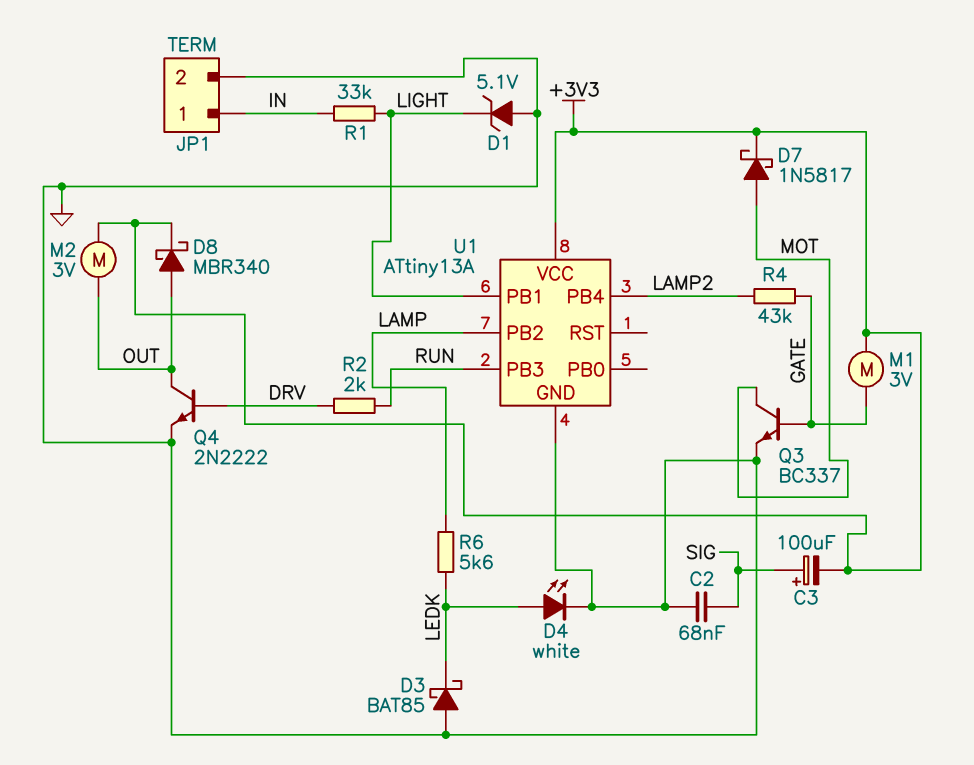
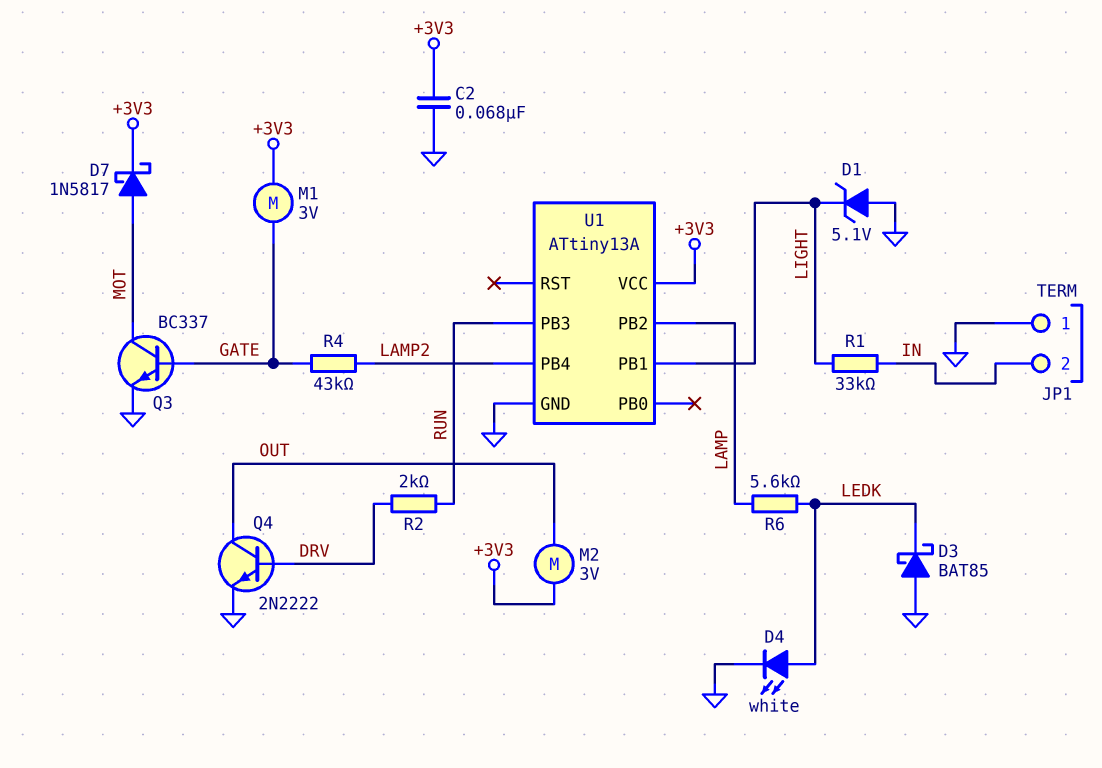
C2: 68nF (GND, SIG) -> 68nF (+3V3, GND)
C3: 100uF (plus SIG, minus +3V3) -> none
D8: schottky MBR340 (A OUT, K +3V3) -> none
JP1 pin 1: IN -> GND
JP1 pin 2: GND -> IN

